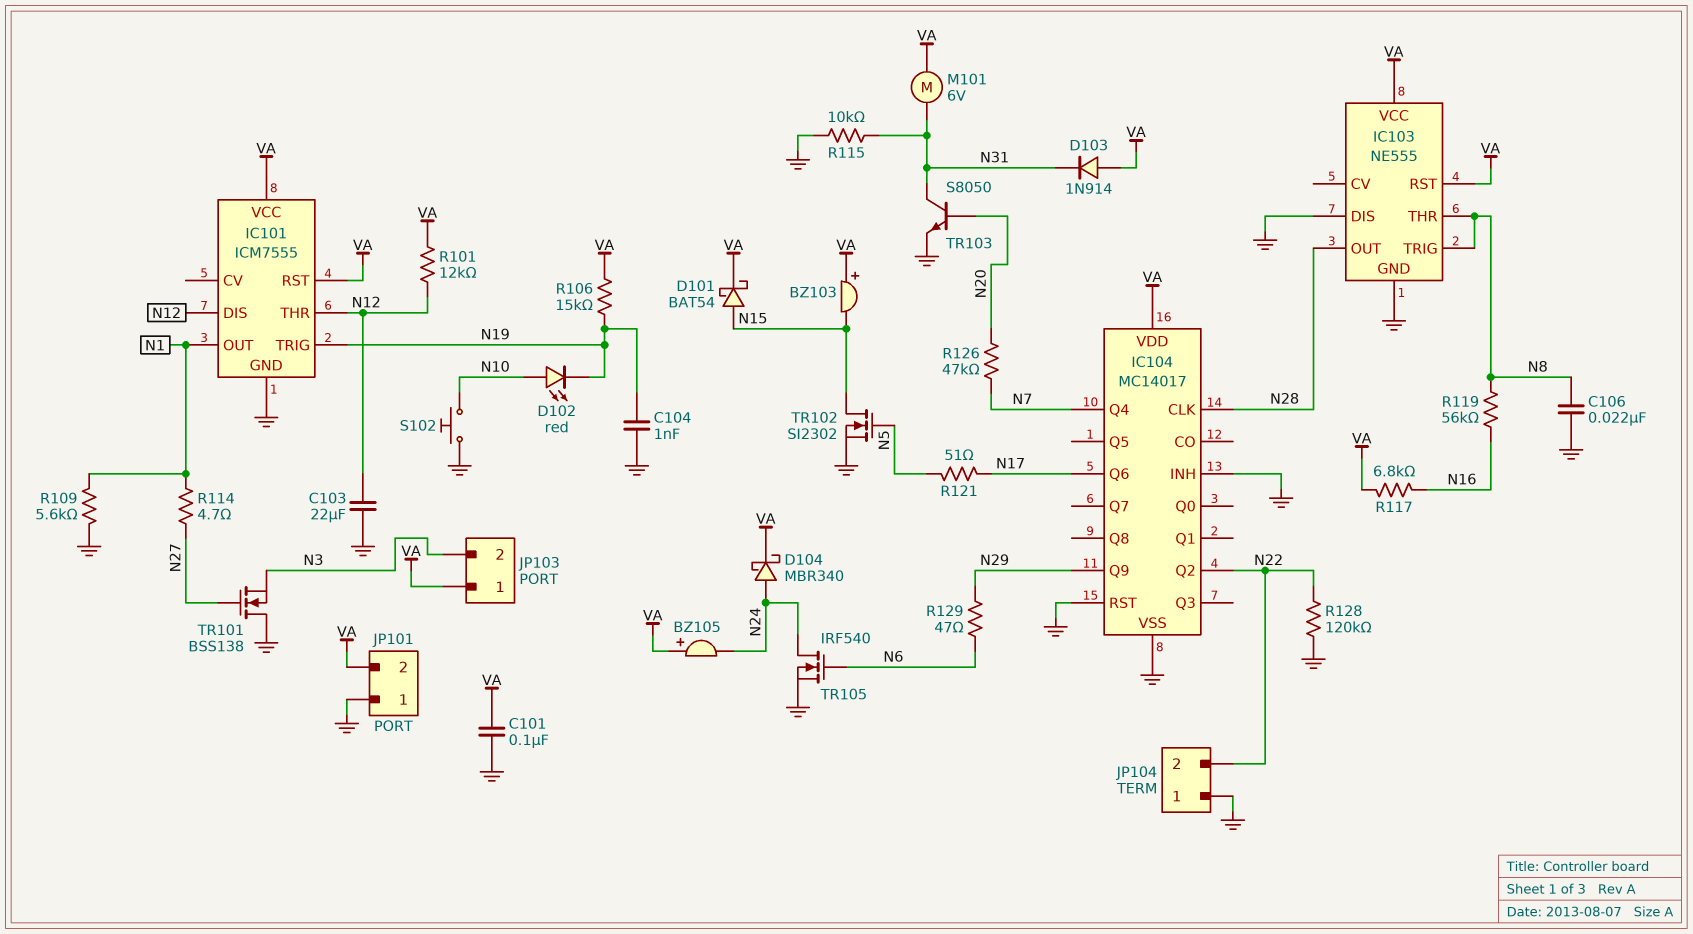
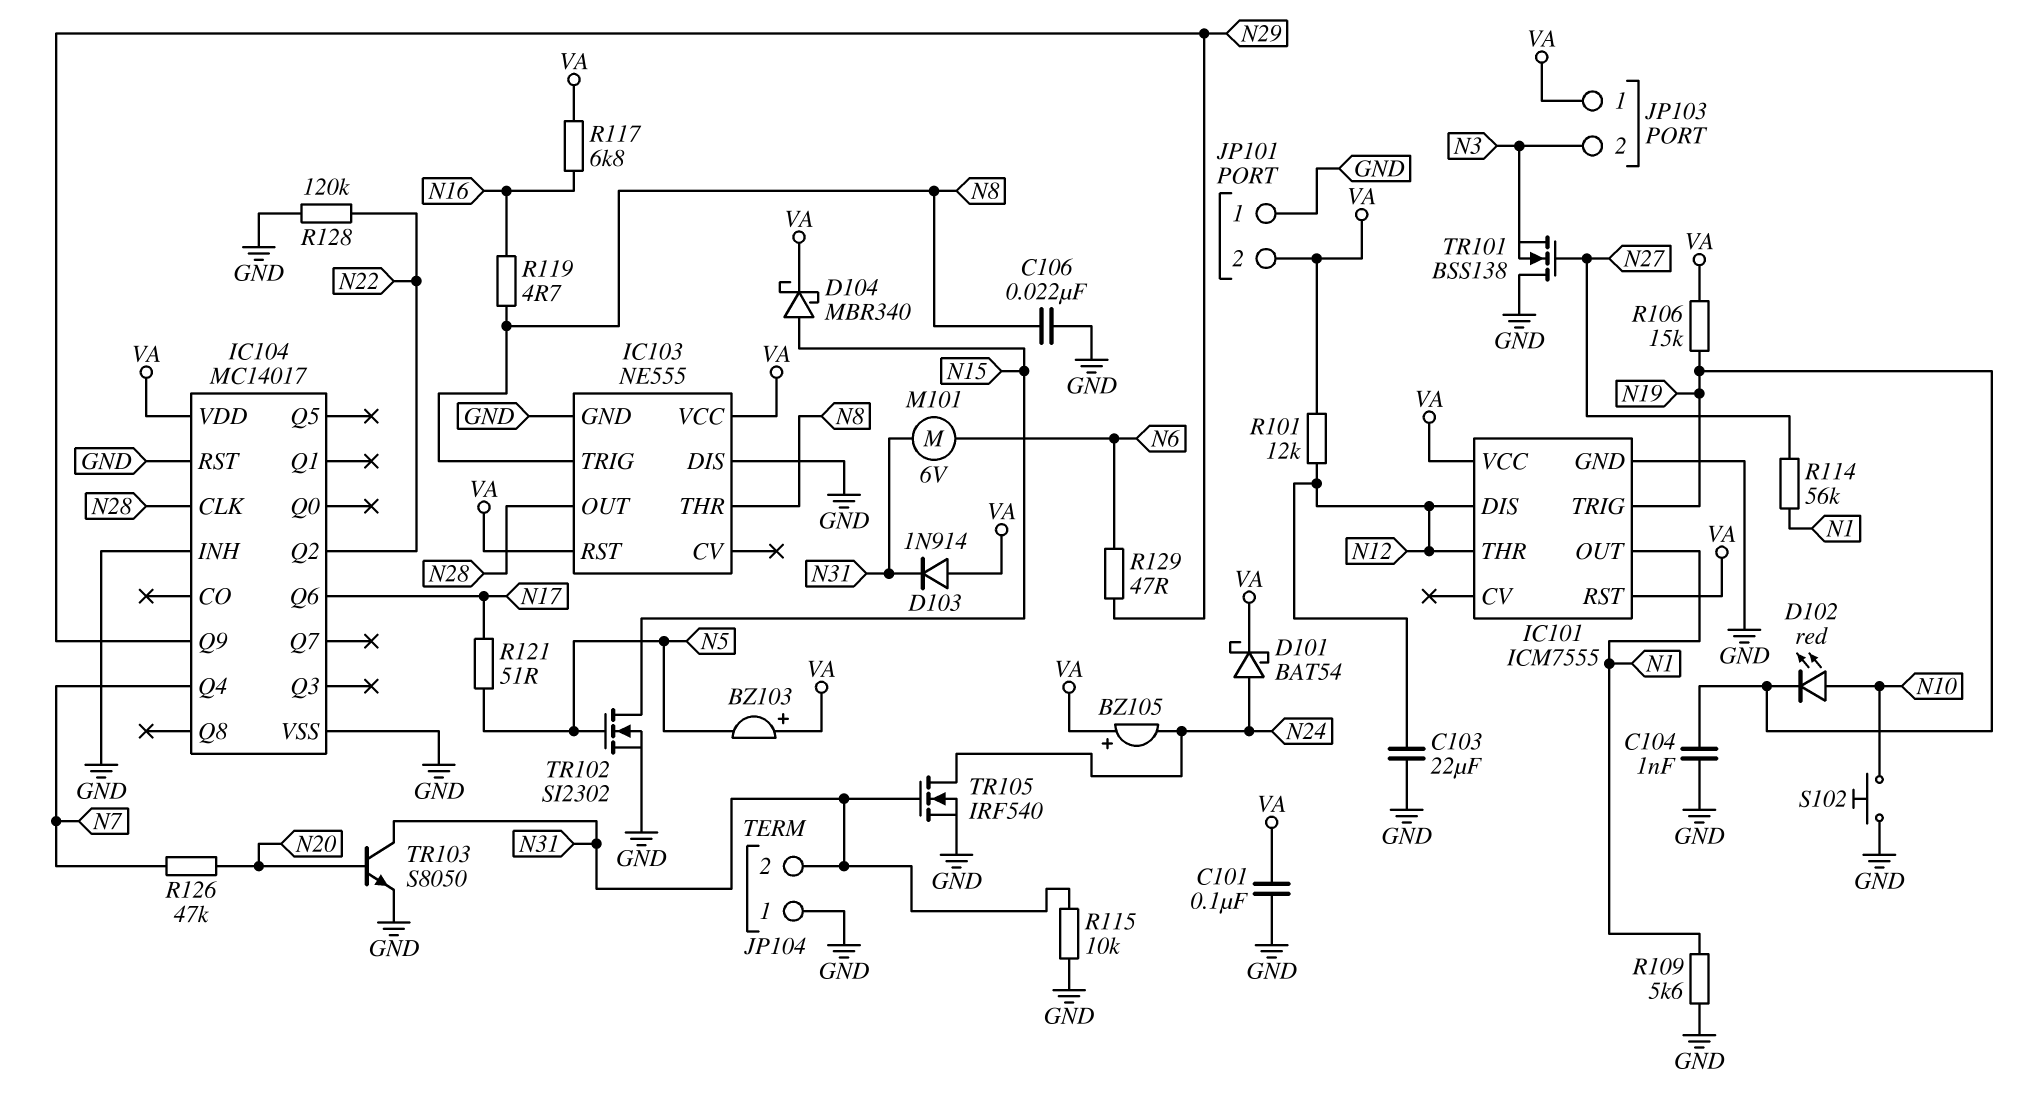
BZ103: buzzer (plus VA, minus N15) -> buzzer (plus VA, minus N5)
D101: schottky BAT54 (A N15, K VA) -> schottky BAT54 (A N24, K VA)
D104: schottky MBR340 (A N24, K VA) -> schottky MBR340 (A N15, K VA)
JP104 pin 2: N22 -> N31
M101: motor 6V (N31, VA) -> motor 6V (N6, N31)
R114: 4.7 (N1, N27) -> 56k (N1, N27)
R119: 56k (N8, N16) -> 4.7 (N8, N16)
TR105: NMOS IRF540 (G N6, D N24, S GND) -> NMOS IRF540 (G N31, D N24, S GND)

